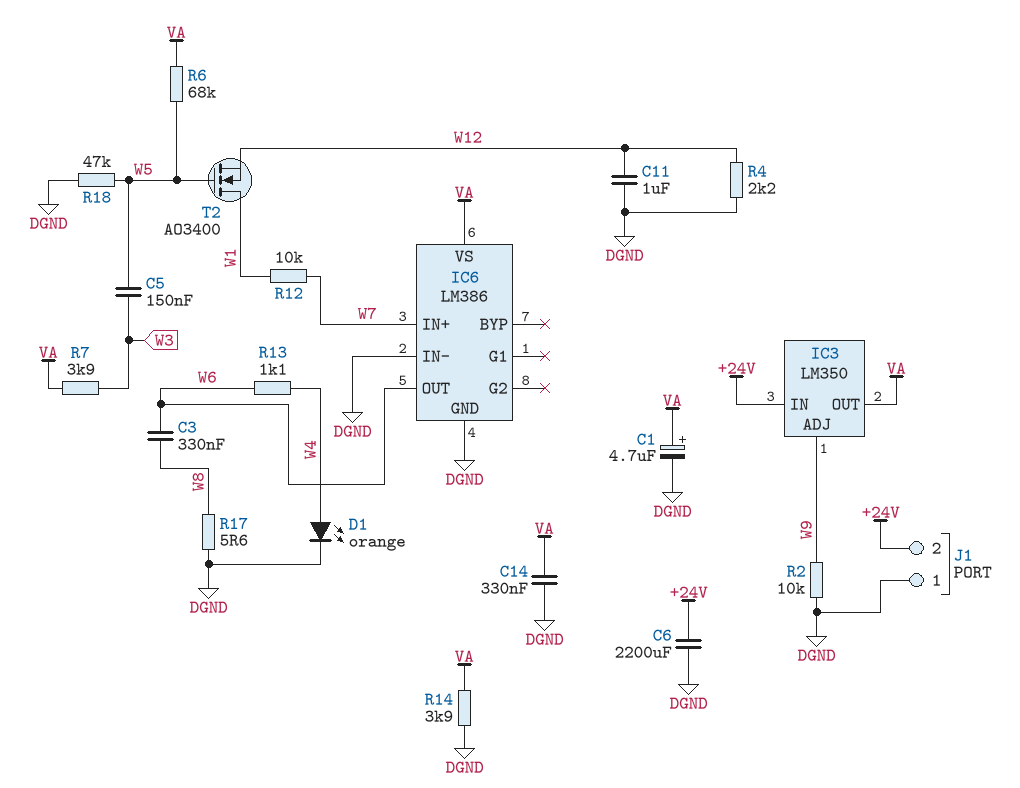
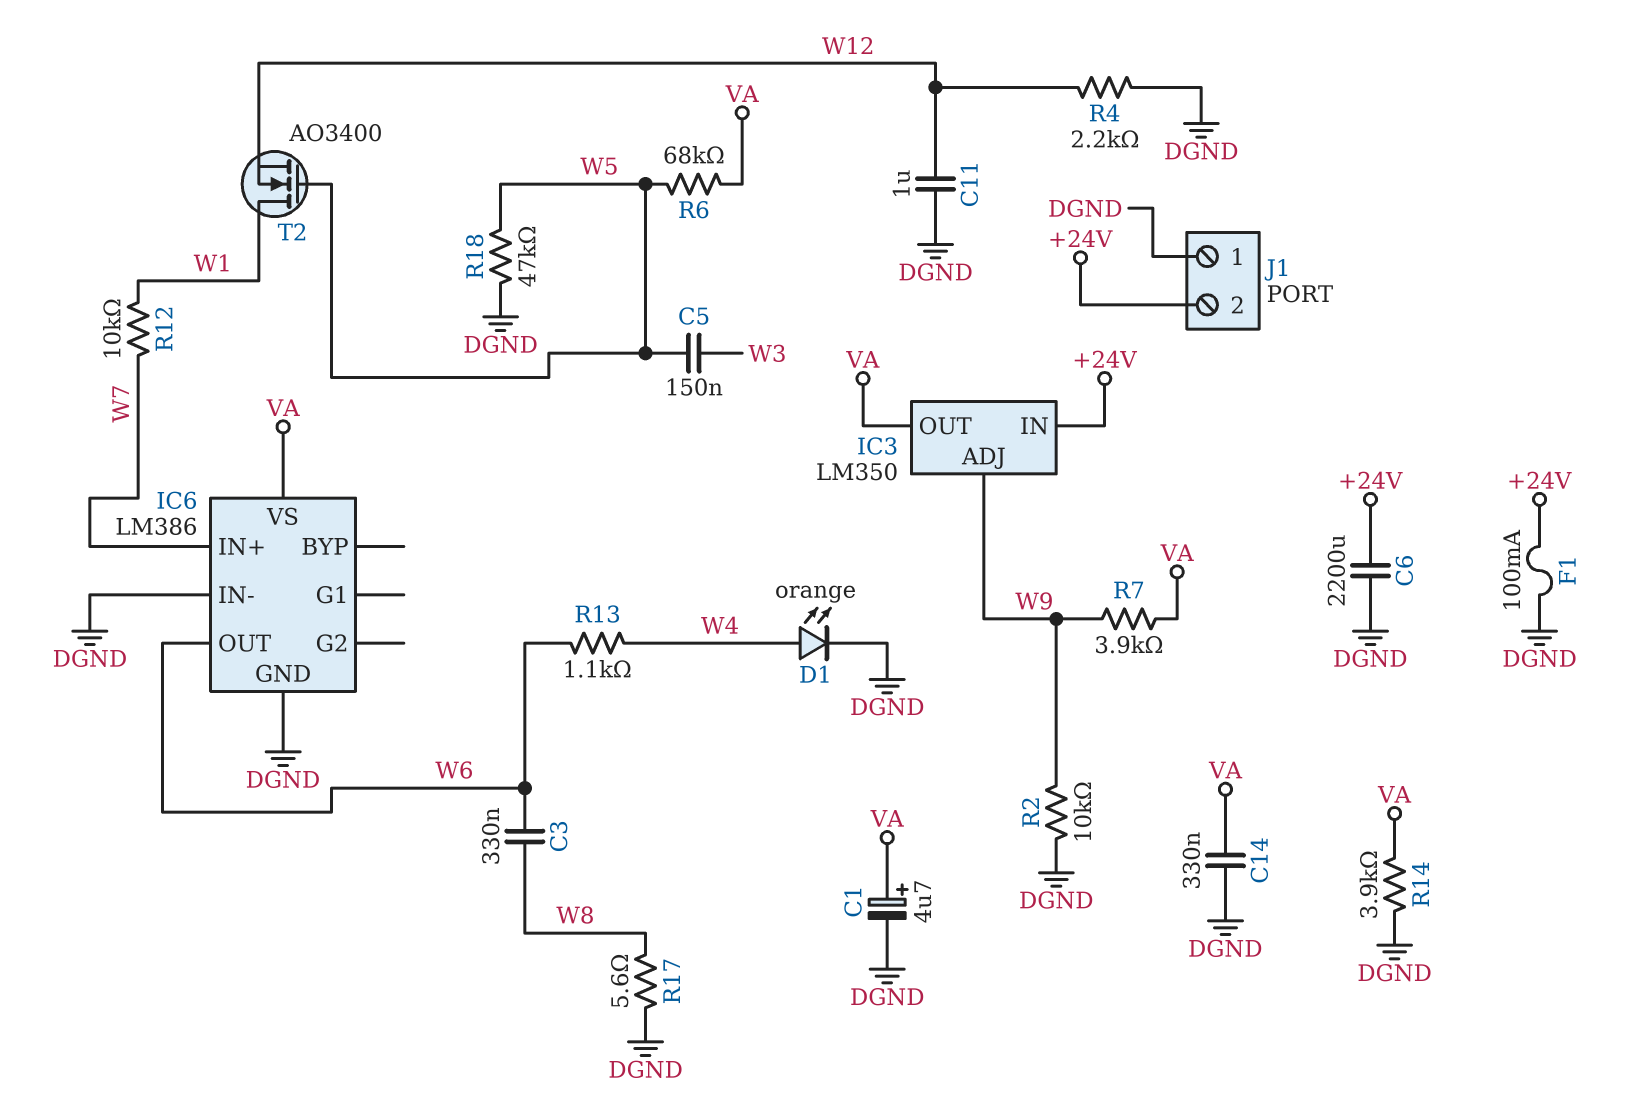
F1: none -> 100mA (+24V, DGND)
R7: 3.9k (VA, W3) -> 3.9k (VA, W9)

